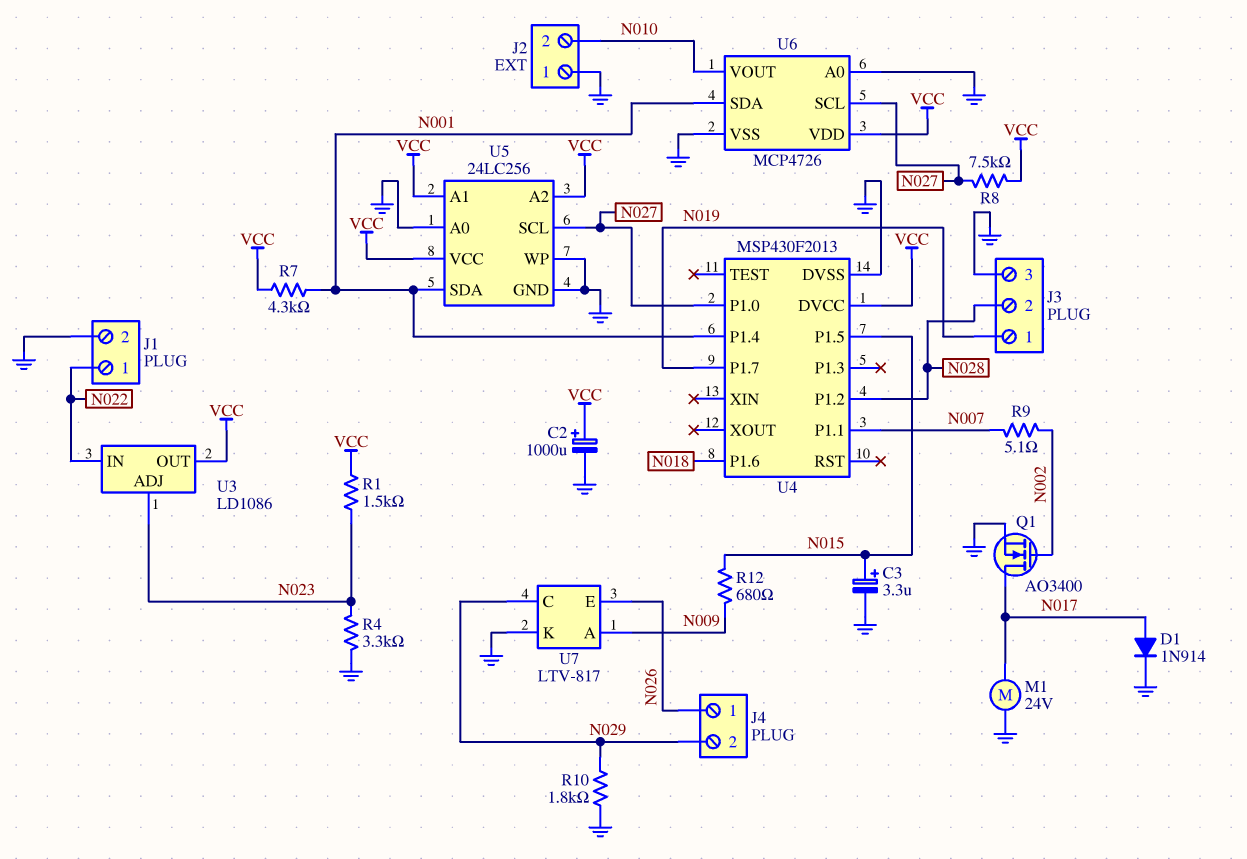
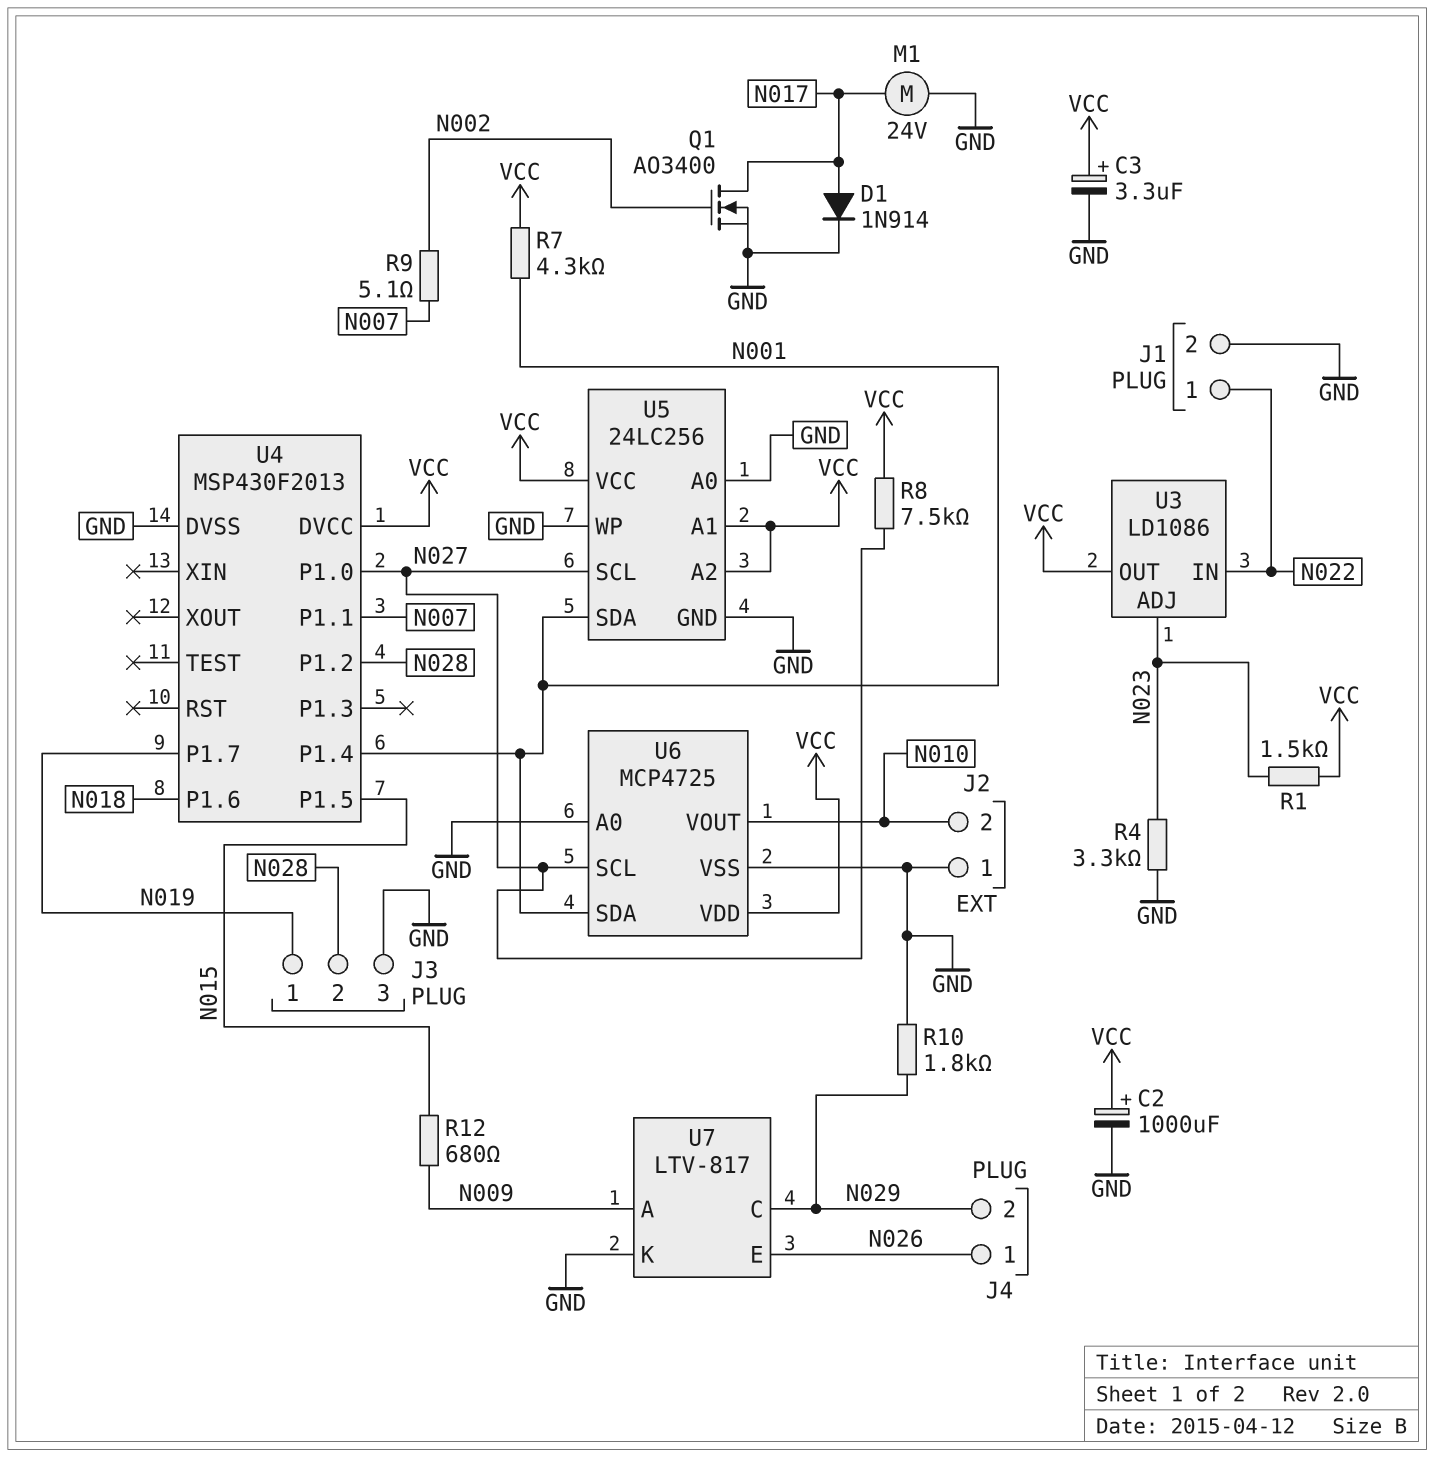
C3: 3.3uF (plus N015, minus GND) -> 3.3uF (plus VCC, minus GND)
U6: MCP4726 -> MCP4725

